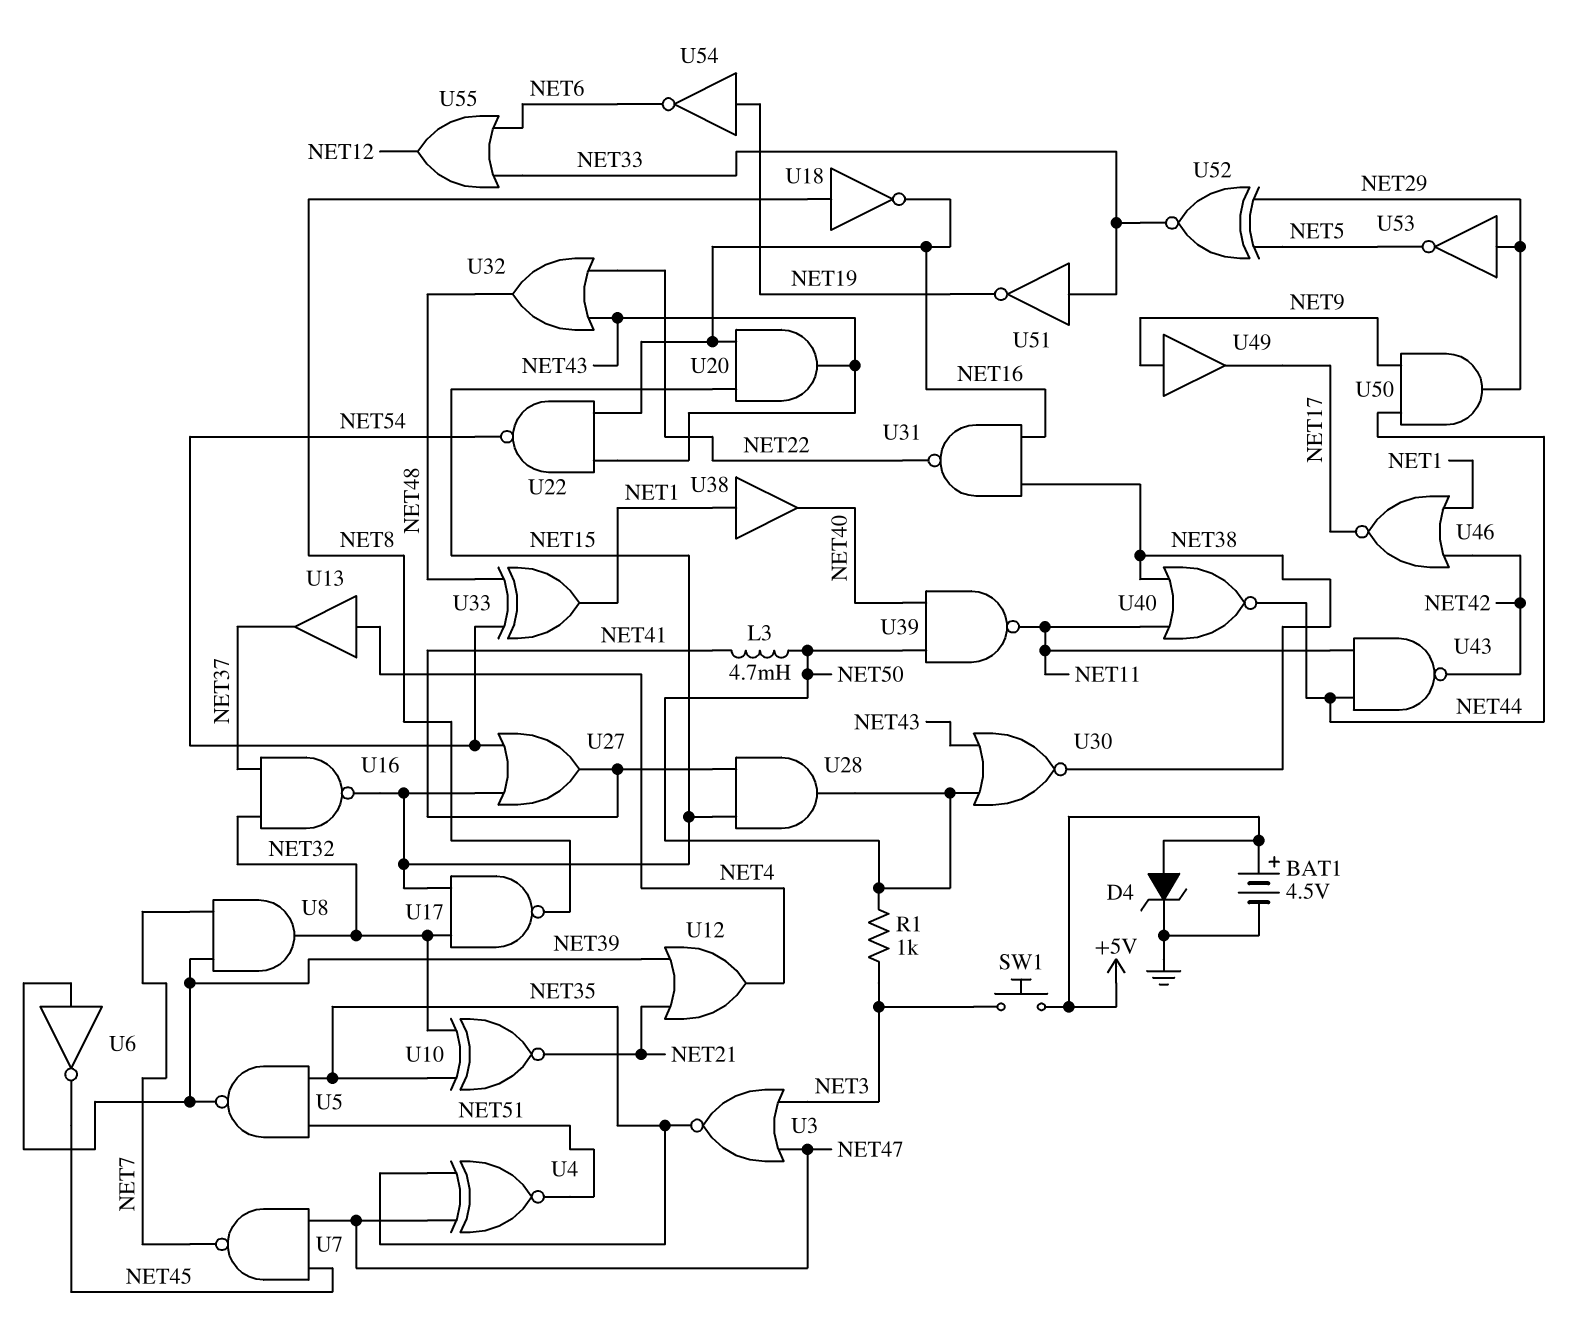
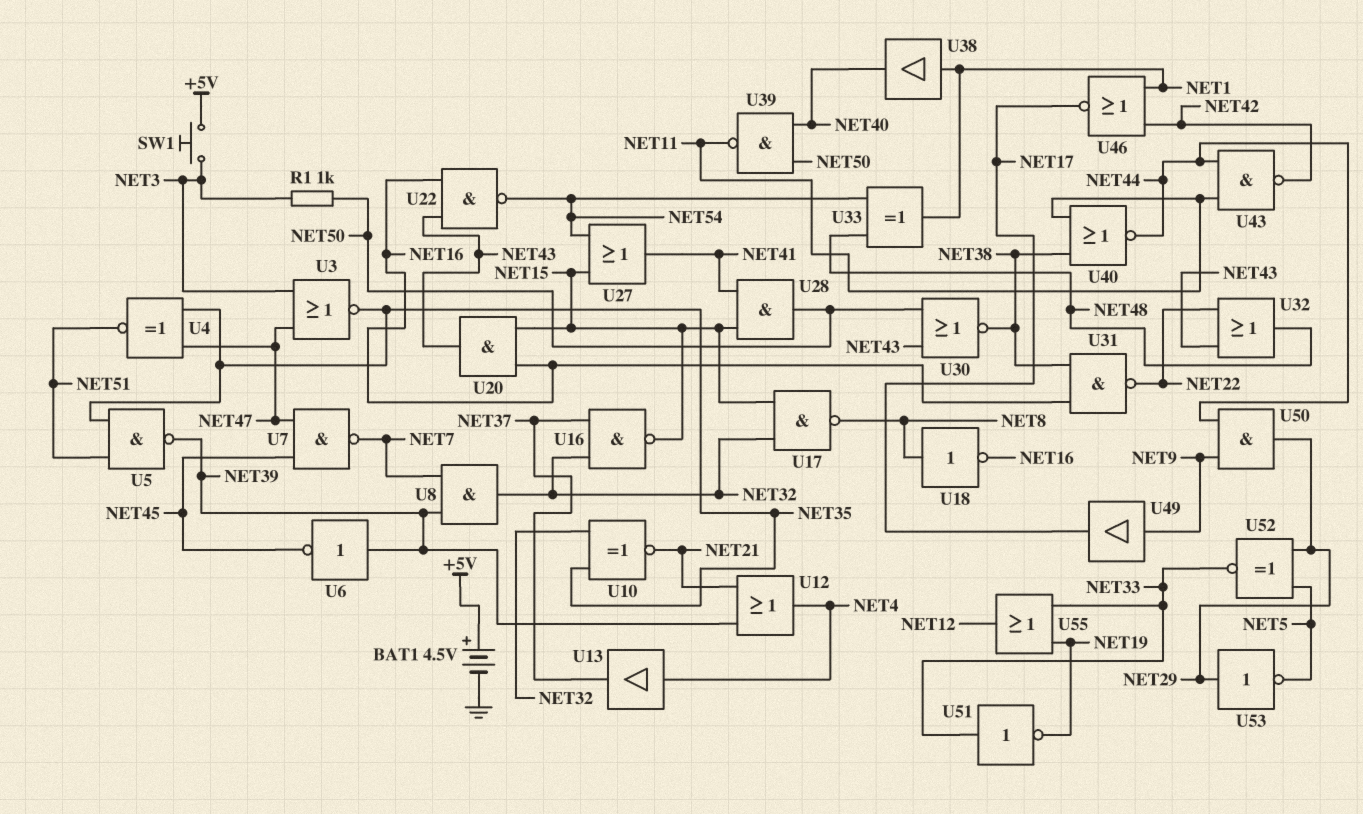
D4: zener (A +5V, K GND) -> none
L3: 4.7mH (NET41, NET50) -> none
U54: NOT (in NET19, out NET6) -> none
U55: OR (in NET6, in NET33, out NET12) -> OR (in NET19, in NET33, out NET12)

